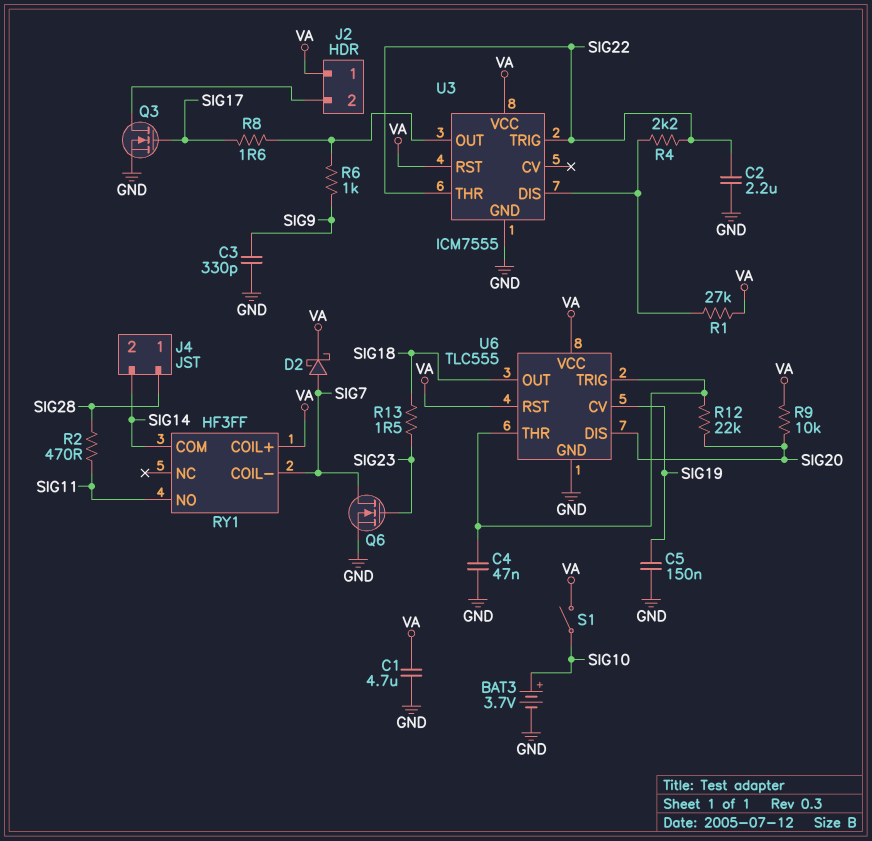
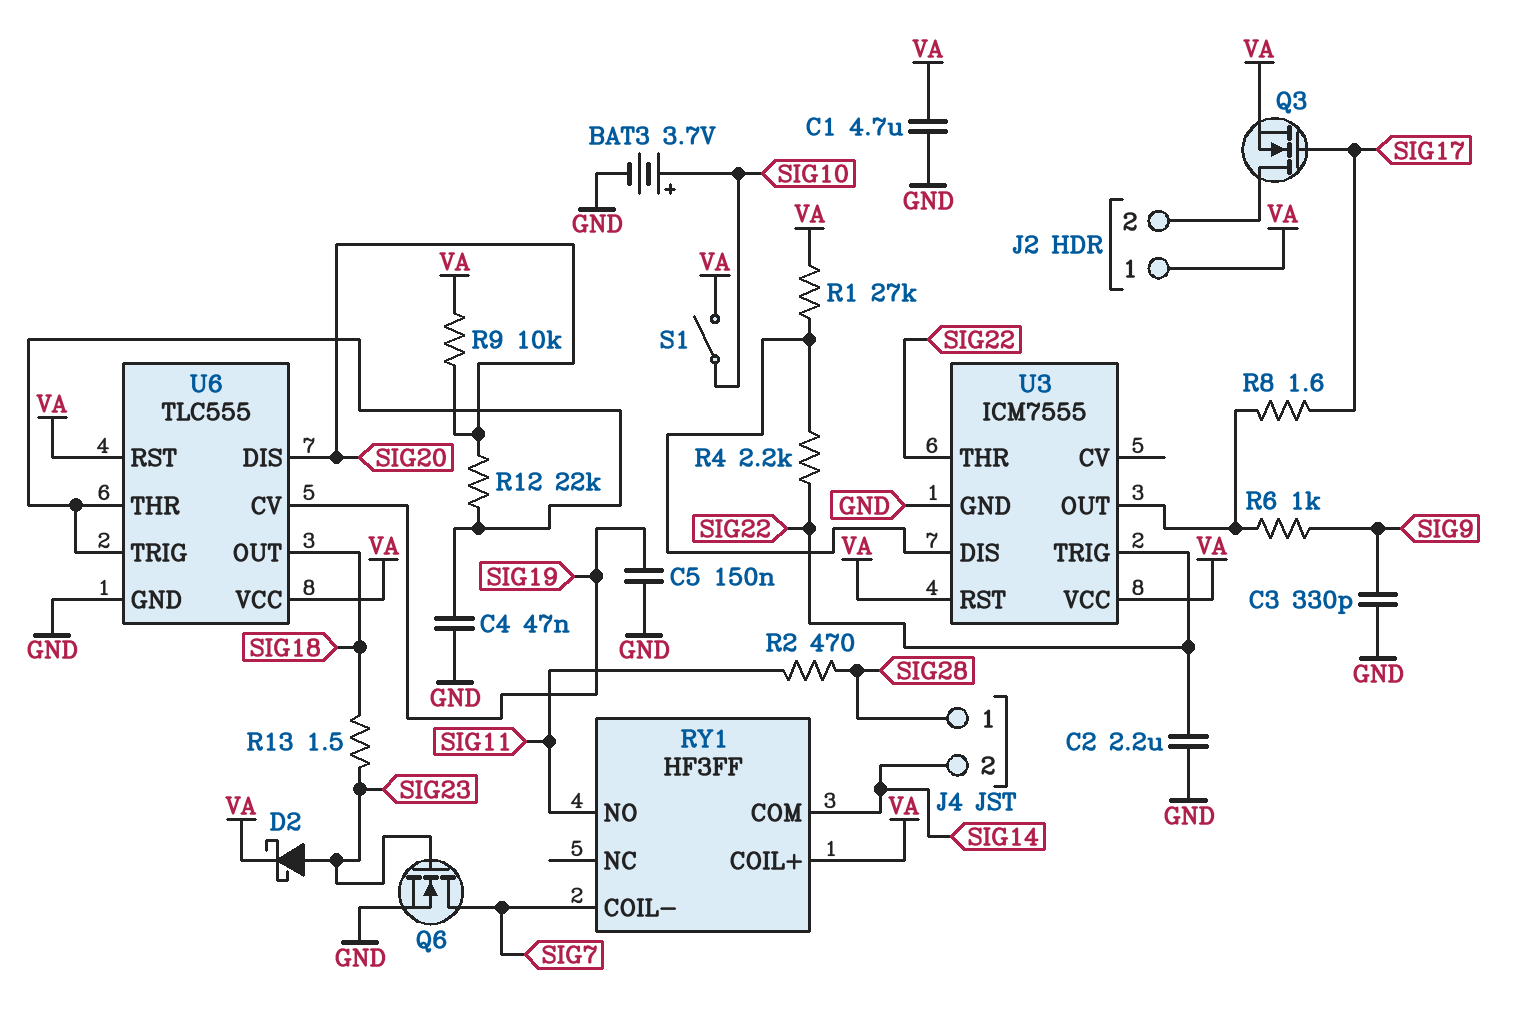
D2: schottky (A SIG7, K VA) -> schottky (A SIG23, K VA)
Q3: NMOS (G SIG17, D J2/2, S GND) -> NMOS (G SIG17, D J2/2, S VA)

